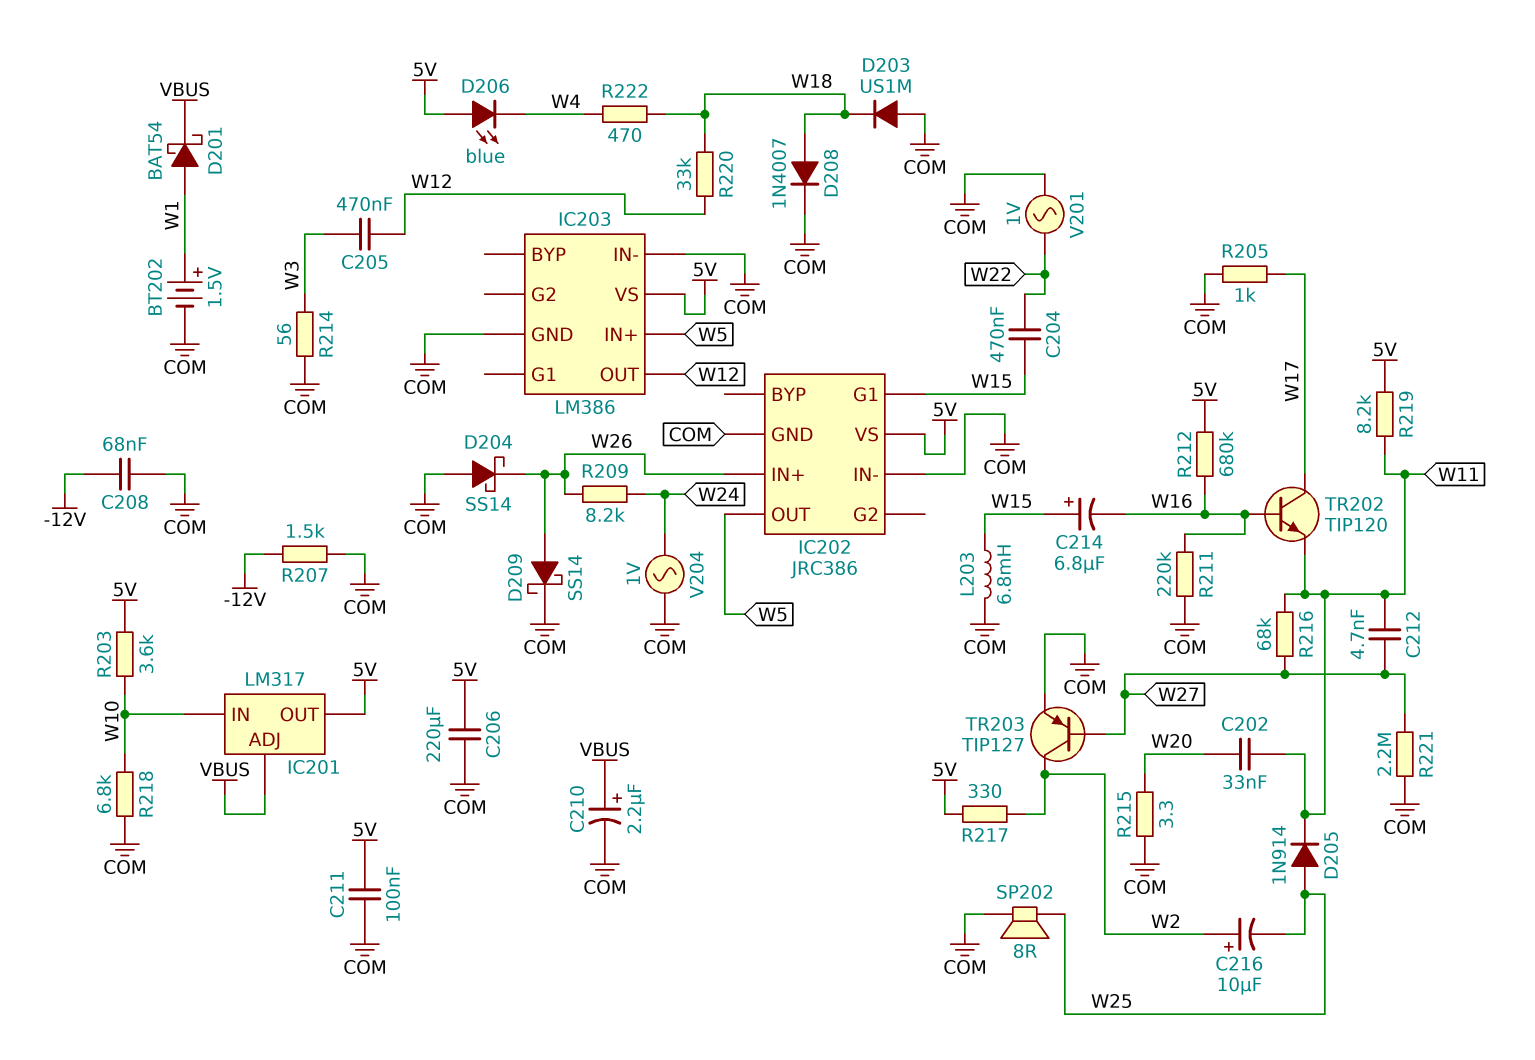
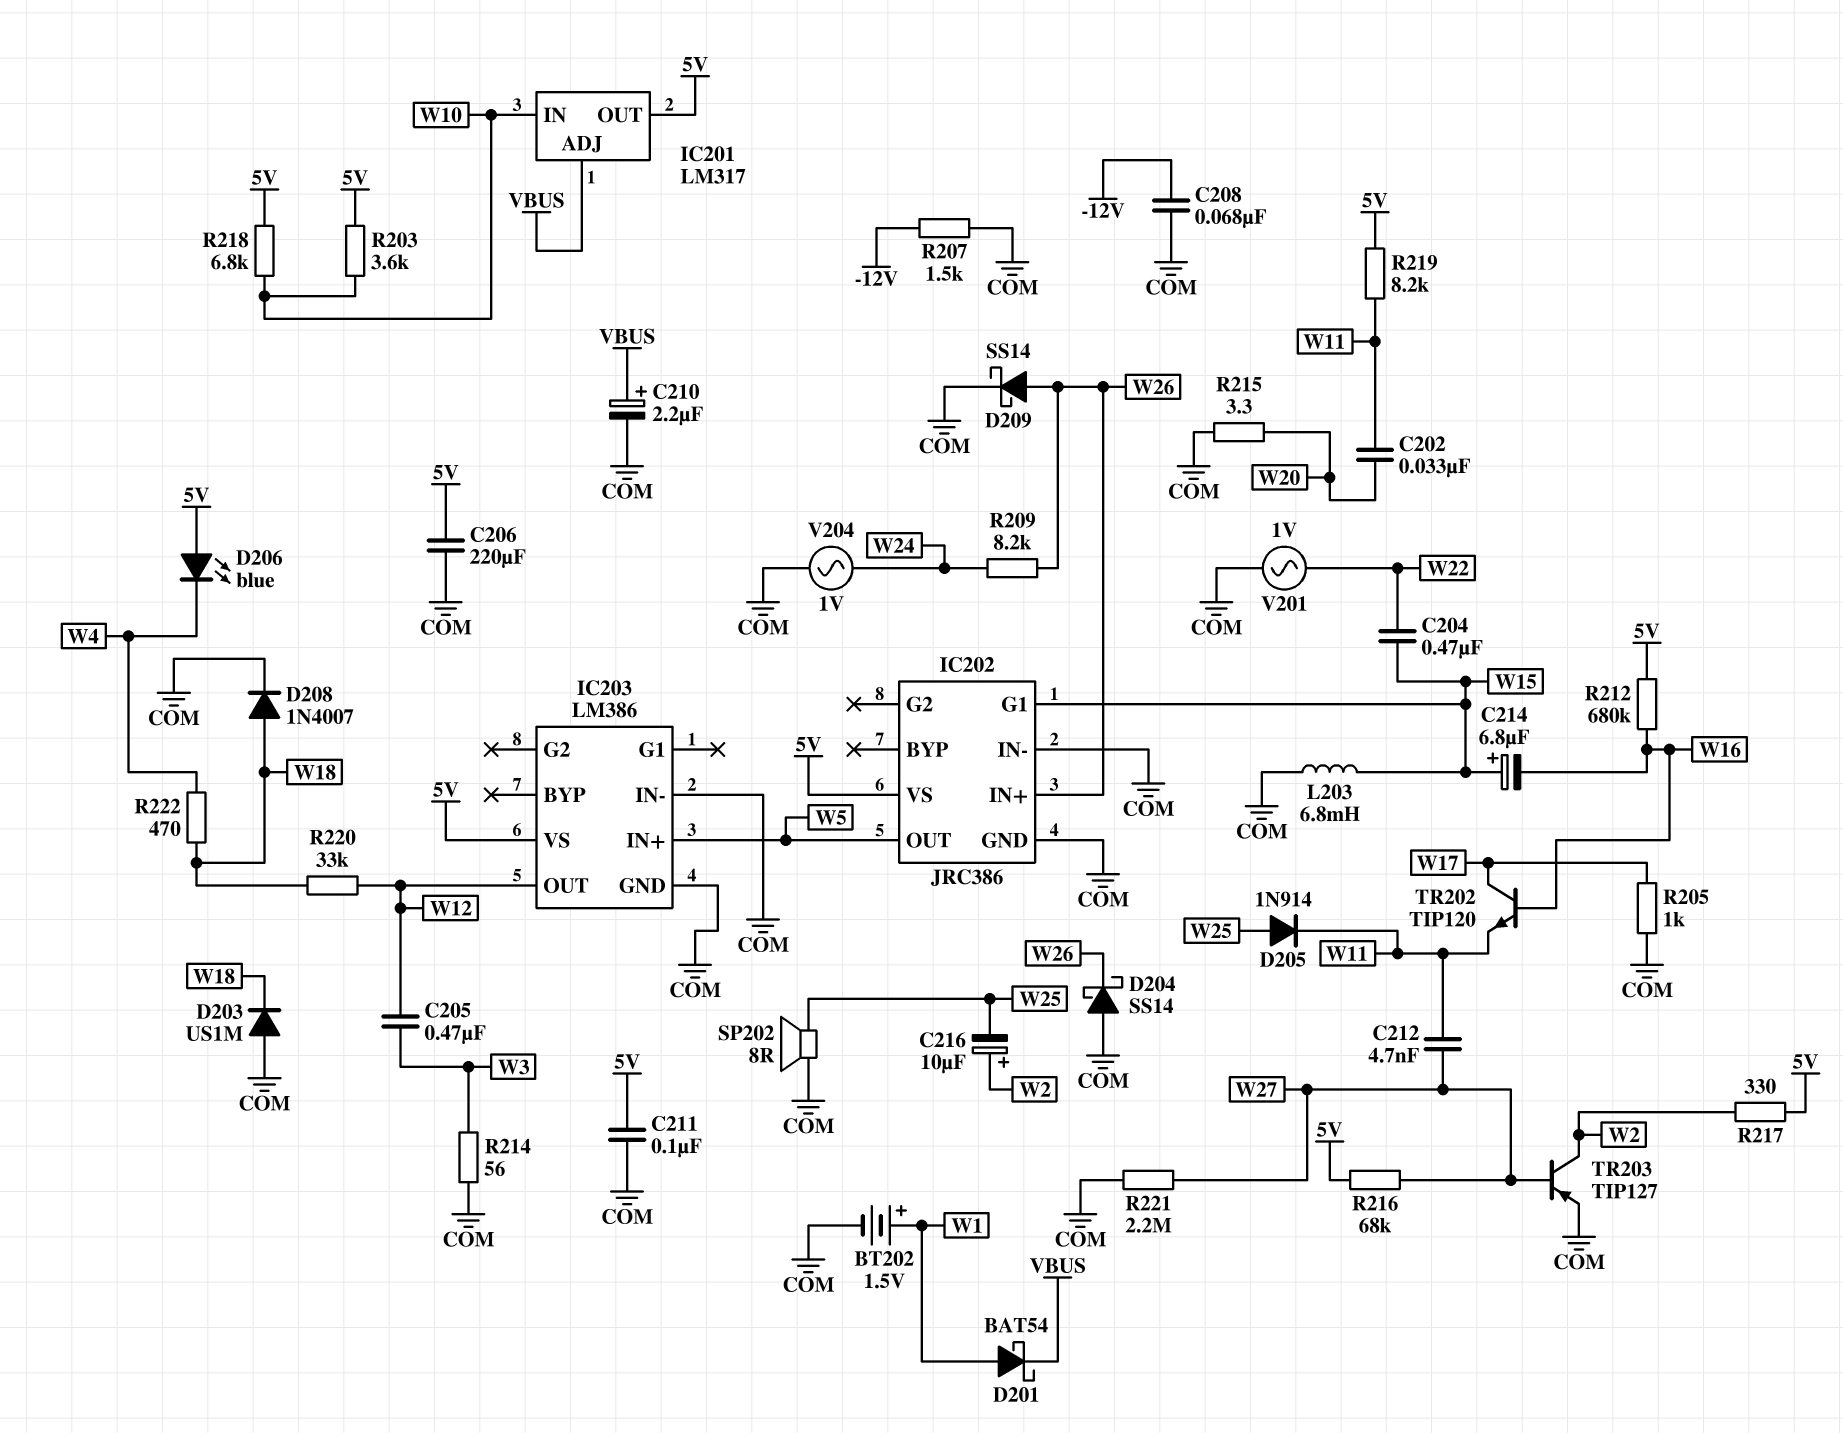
R211: 220k (COM, W16) -> none
R216: 68k (W11, W27) -> 68k (5V, W27)
R218: 6.8k (COM, W10) -> 6.8k (5V, W10)

